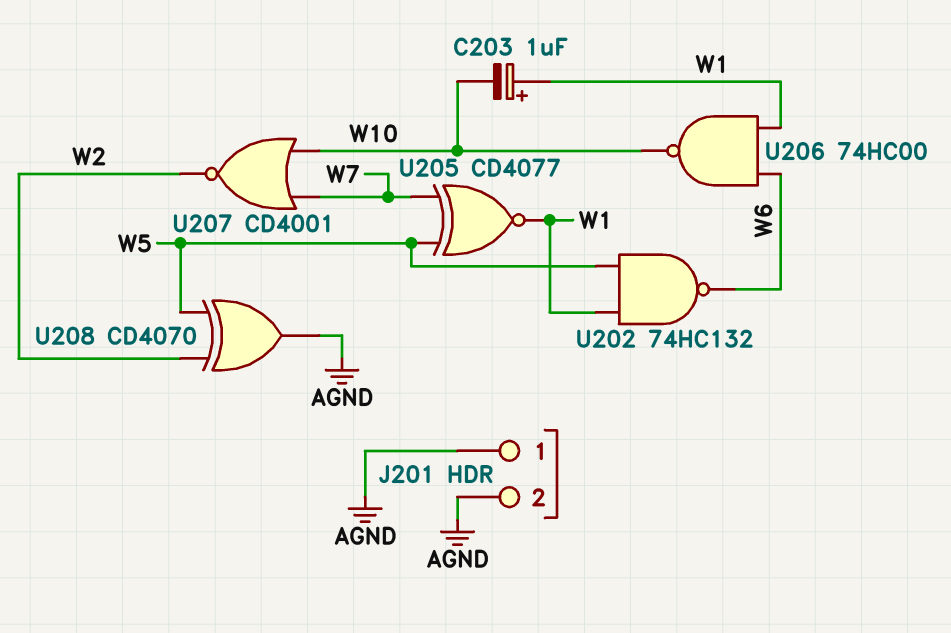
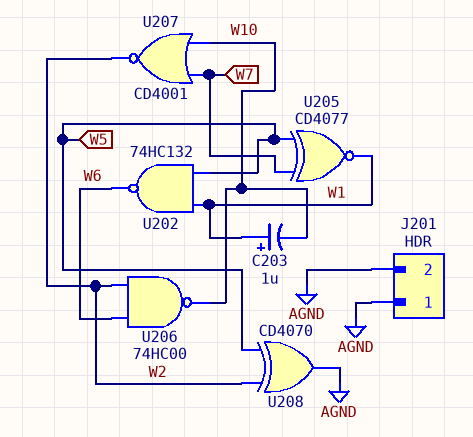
U206: NAND 74HC00 (in W1, in W6, out W10) -> NAND 74HC00 (in W2, in W6, out W10)

